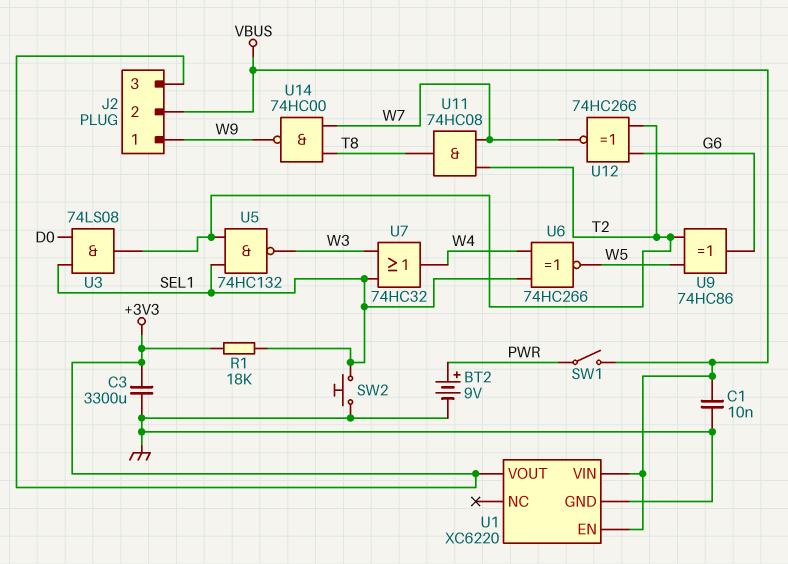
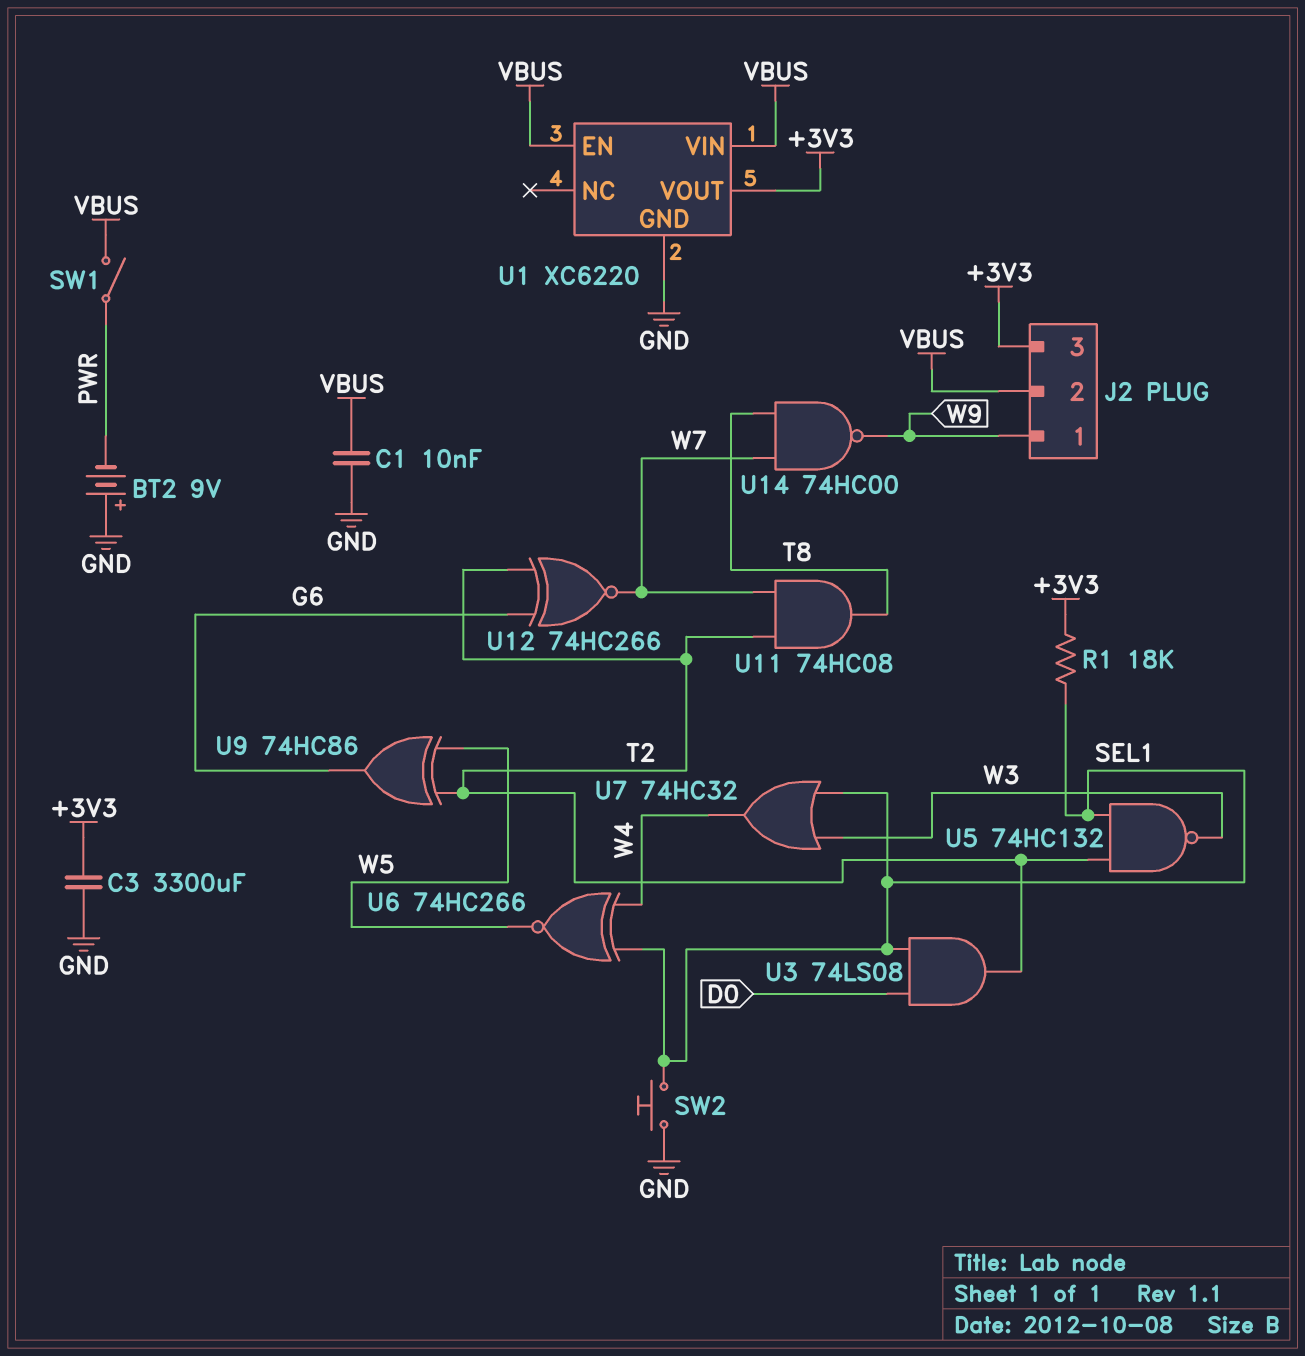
BT2: 9V (plus PWR, minus GND) -> 9V (plus GND, minus PWR)

